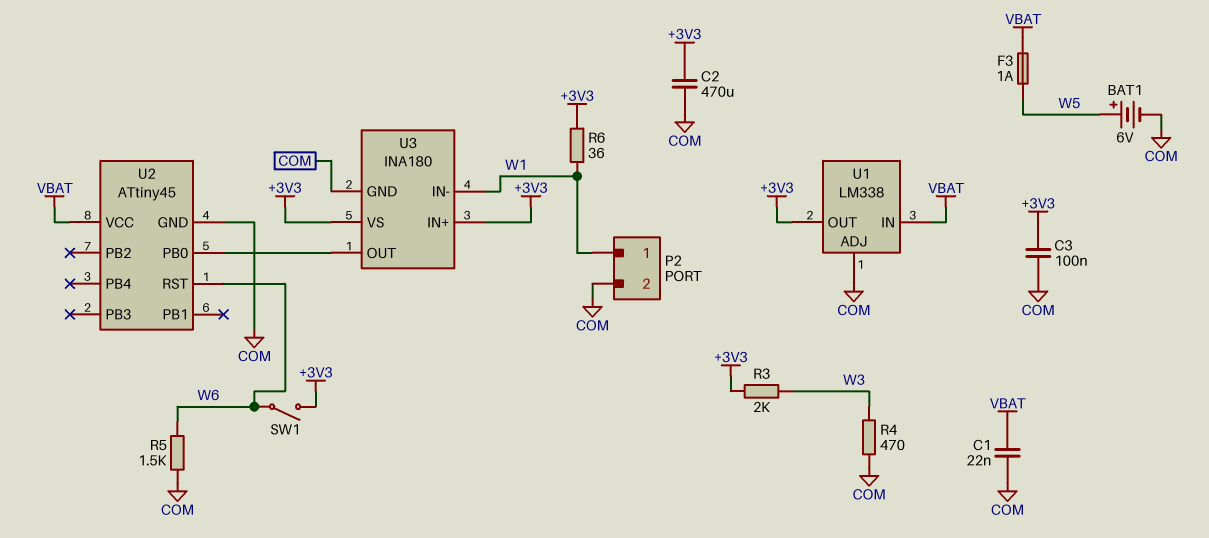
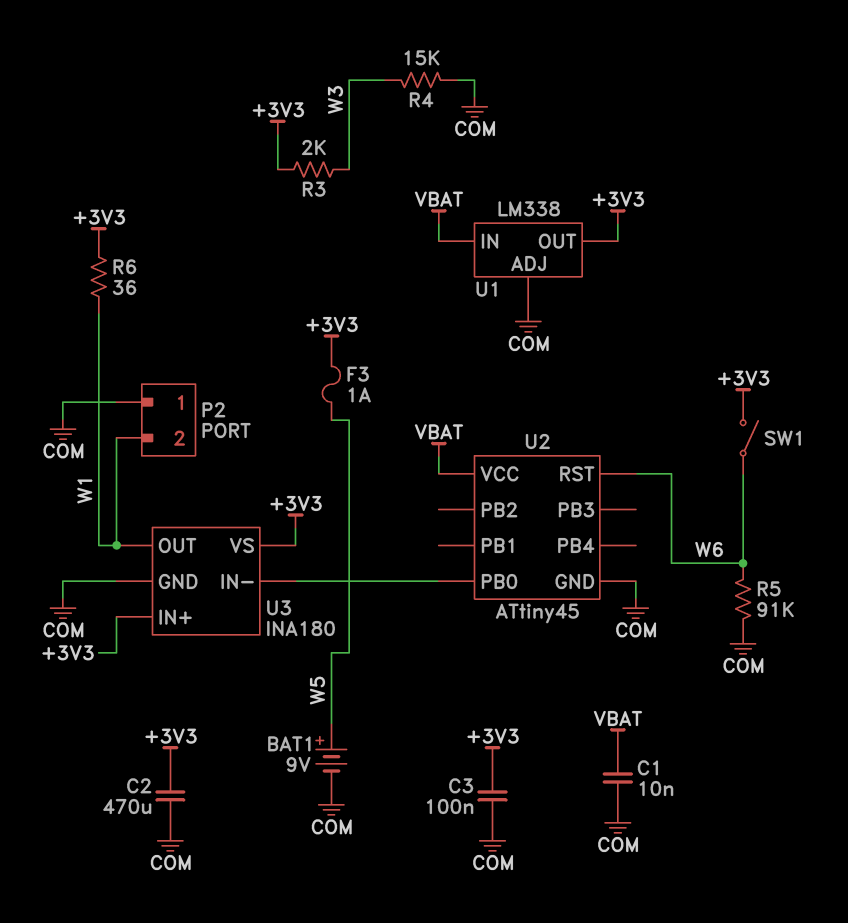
BAT1: 6V (plus W5, minus COM) -> 9V (plus W5, minus COM)
C1: 22nF (COM, VBAT) -> 10nF (COM, VBAT)
F3: 1A (VBAT, W5) -> 1A (+3V3, W5)
P2 pin 1: W1 -> COM
P2 pin 2: COM -> W1
R4: 470 (COM, W3) -> 15k (COM, W3)
R5: 1.5k (COM, W6) -> 91k (COM, W6)
U3 pin IN-: W1 -> U2/PB0
U3 pin OUT: U2/PB0 -> W1

